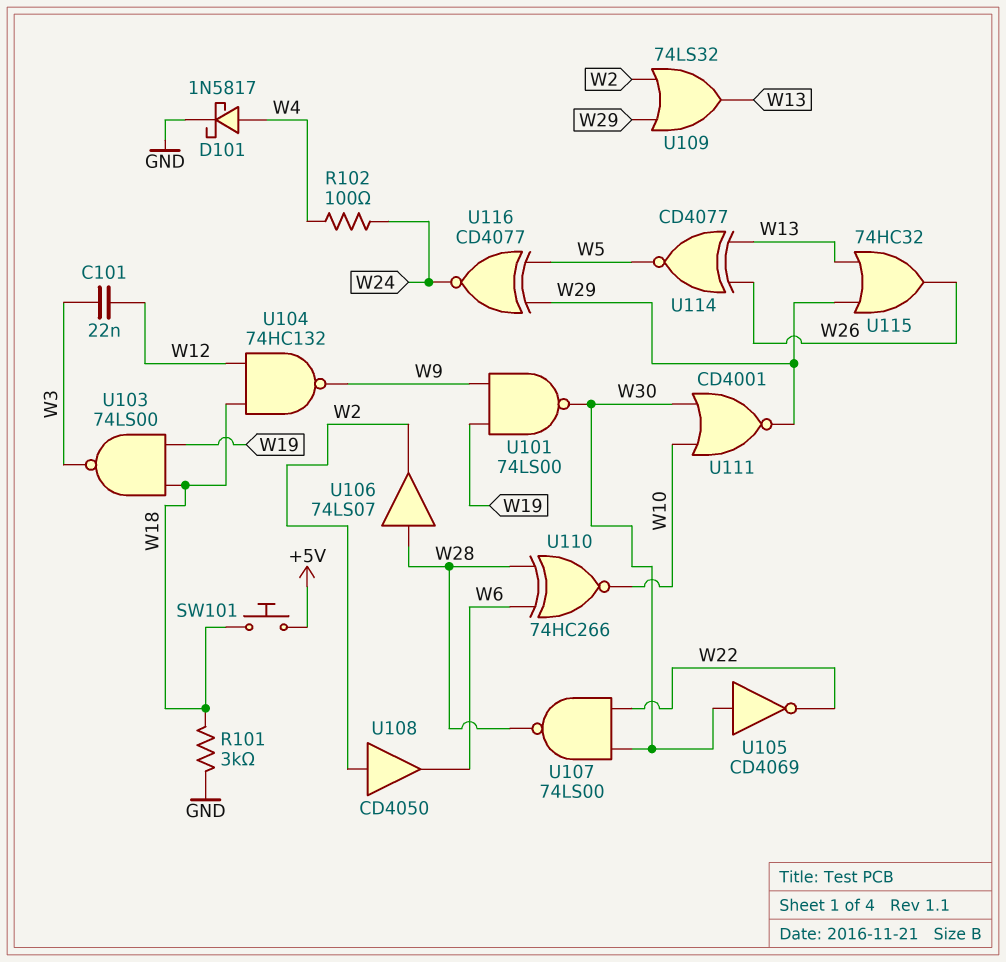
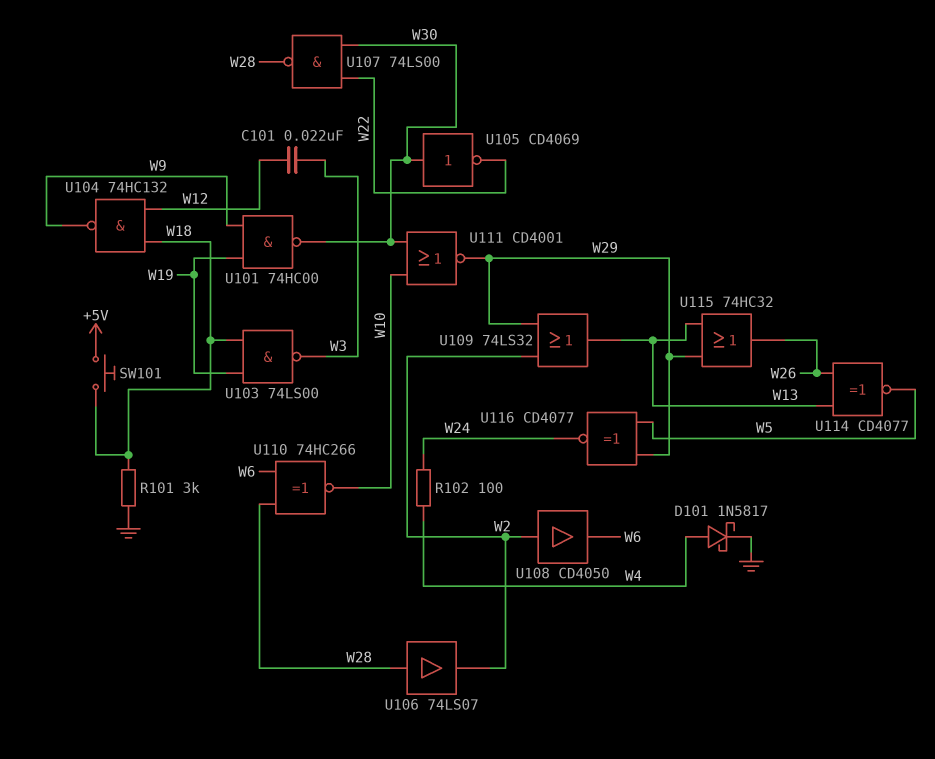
U101: NAND 74LS00 (in W9, in W19, out W30) -> NAND 74HC00 (in W9, in W19, out W30)

